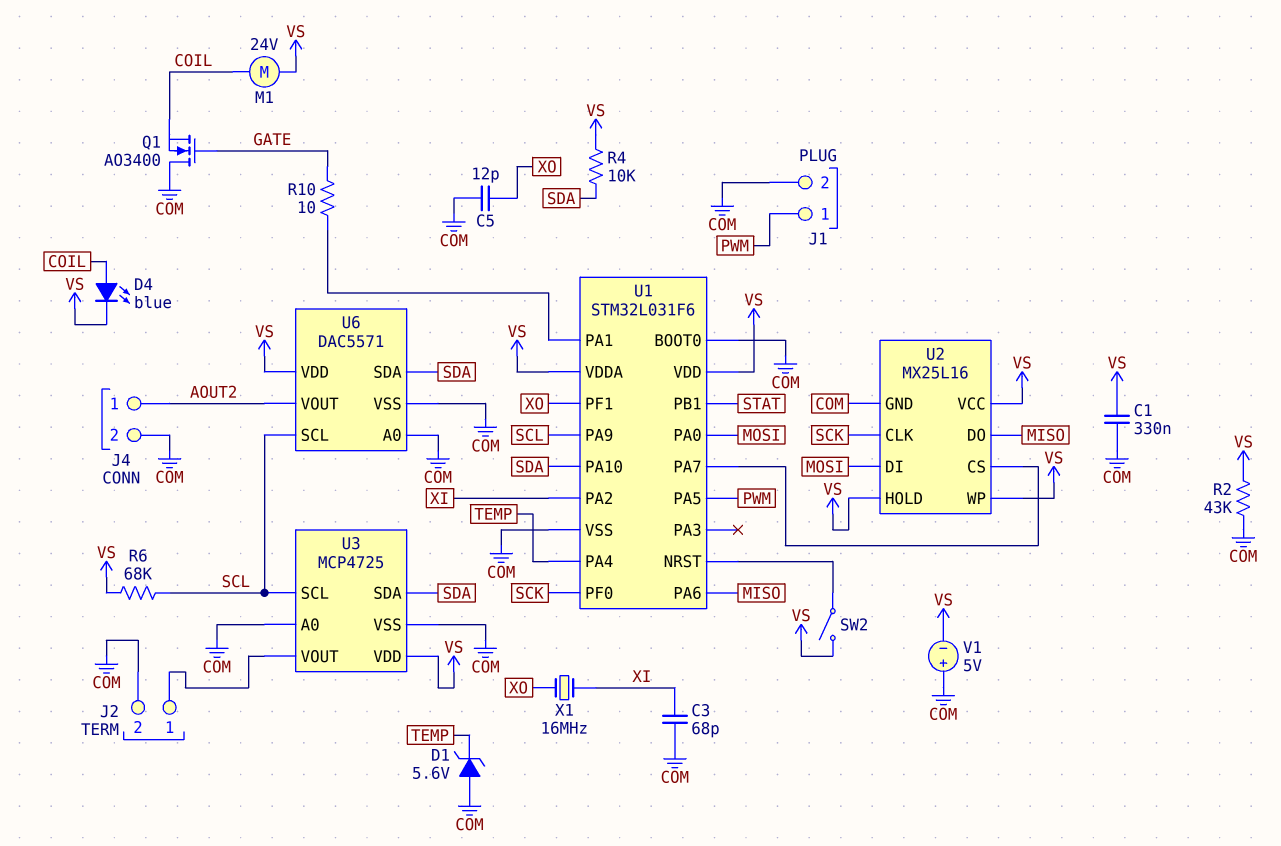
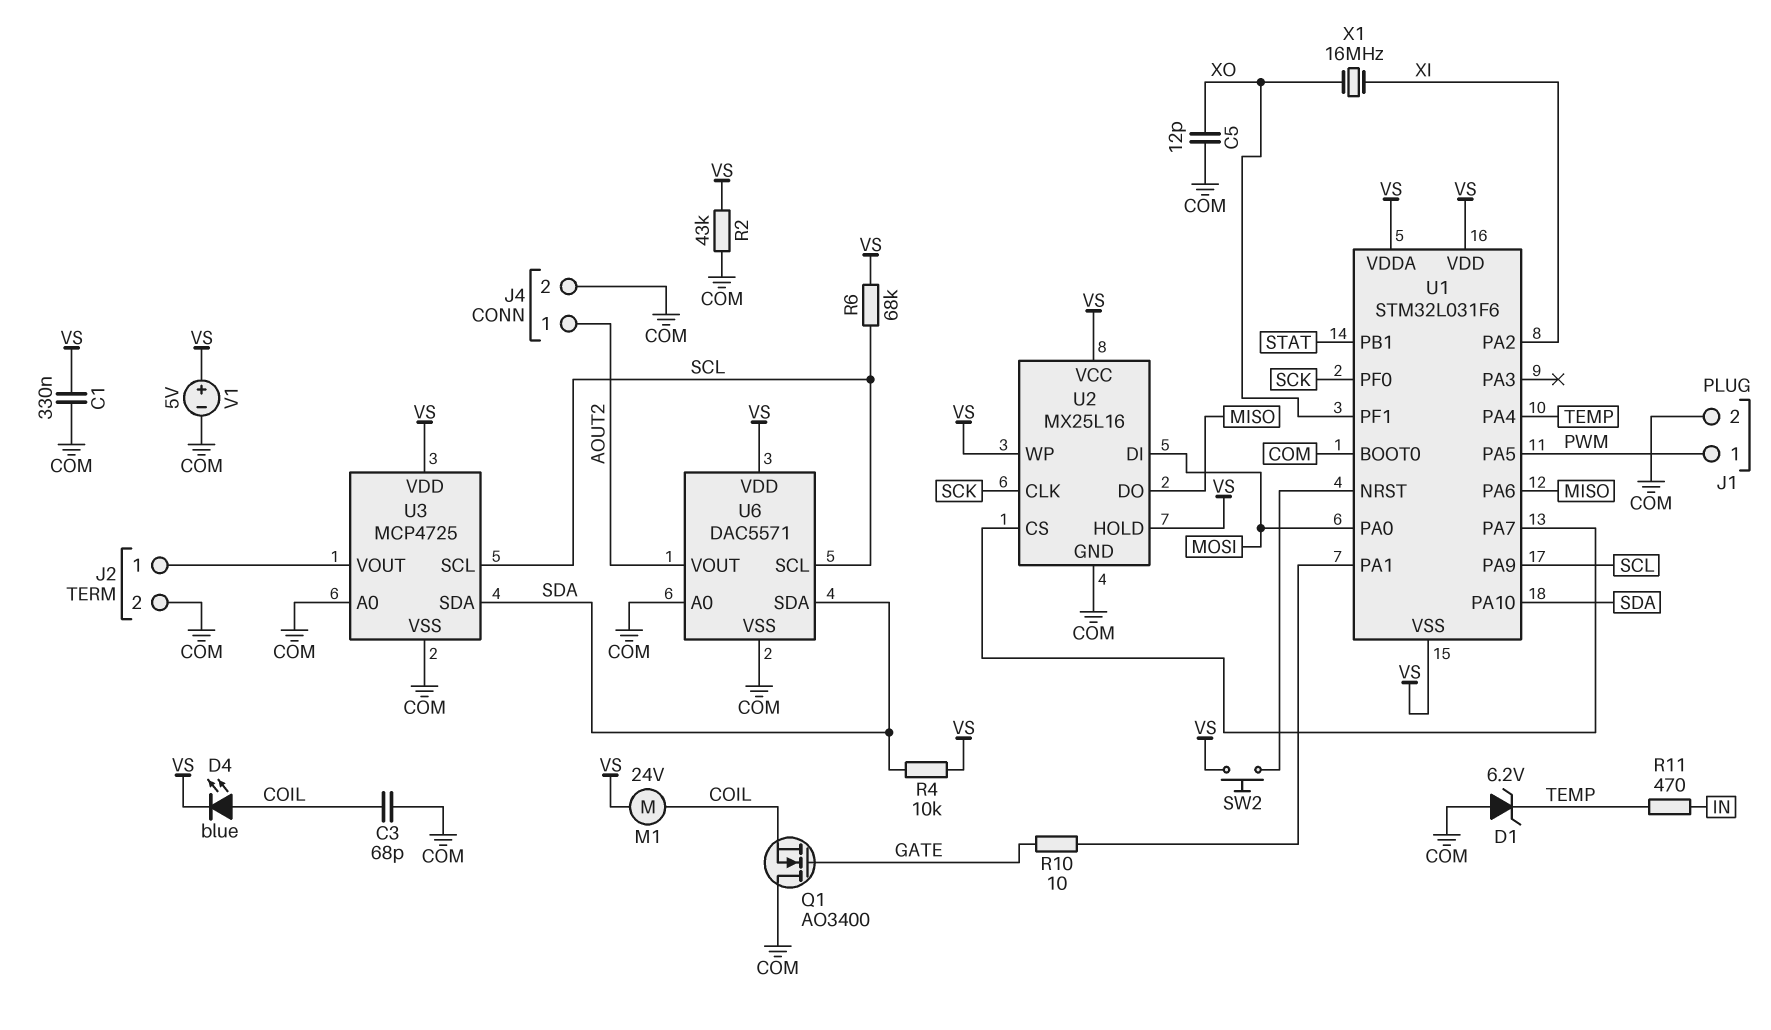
C3: 68pF (COM, XI) -> 68pF (COIL, COM)
D1: zener 5.6V (A COM, K TEMP) -> zener 6.2V (A COM, K TEMP)
R11: none -> 470 (IN, TEMP)
SW2: switch (U1/NRST, VS) -> button (U1/NRST, VS)
U1 pin VSS: COM -> VS
V1: 5V (plus COM, minus VS) -> 5V (plus VS, minus COM)

